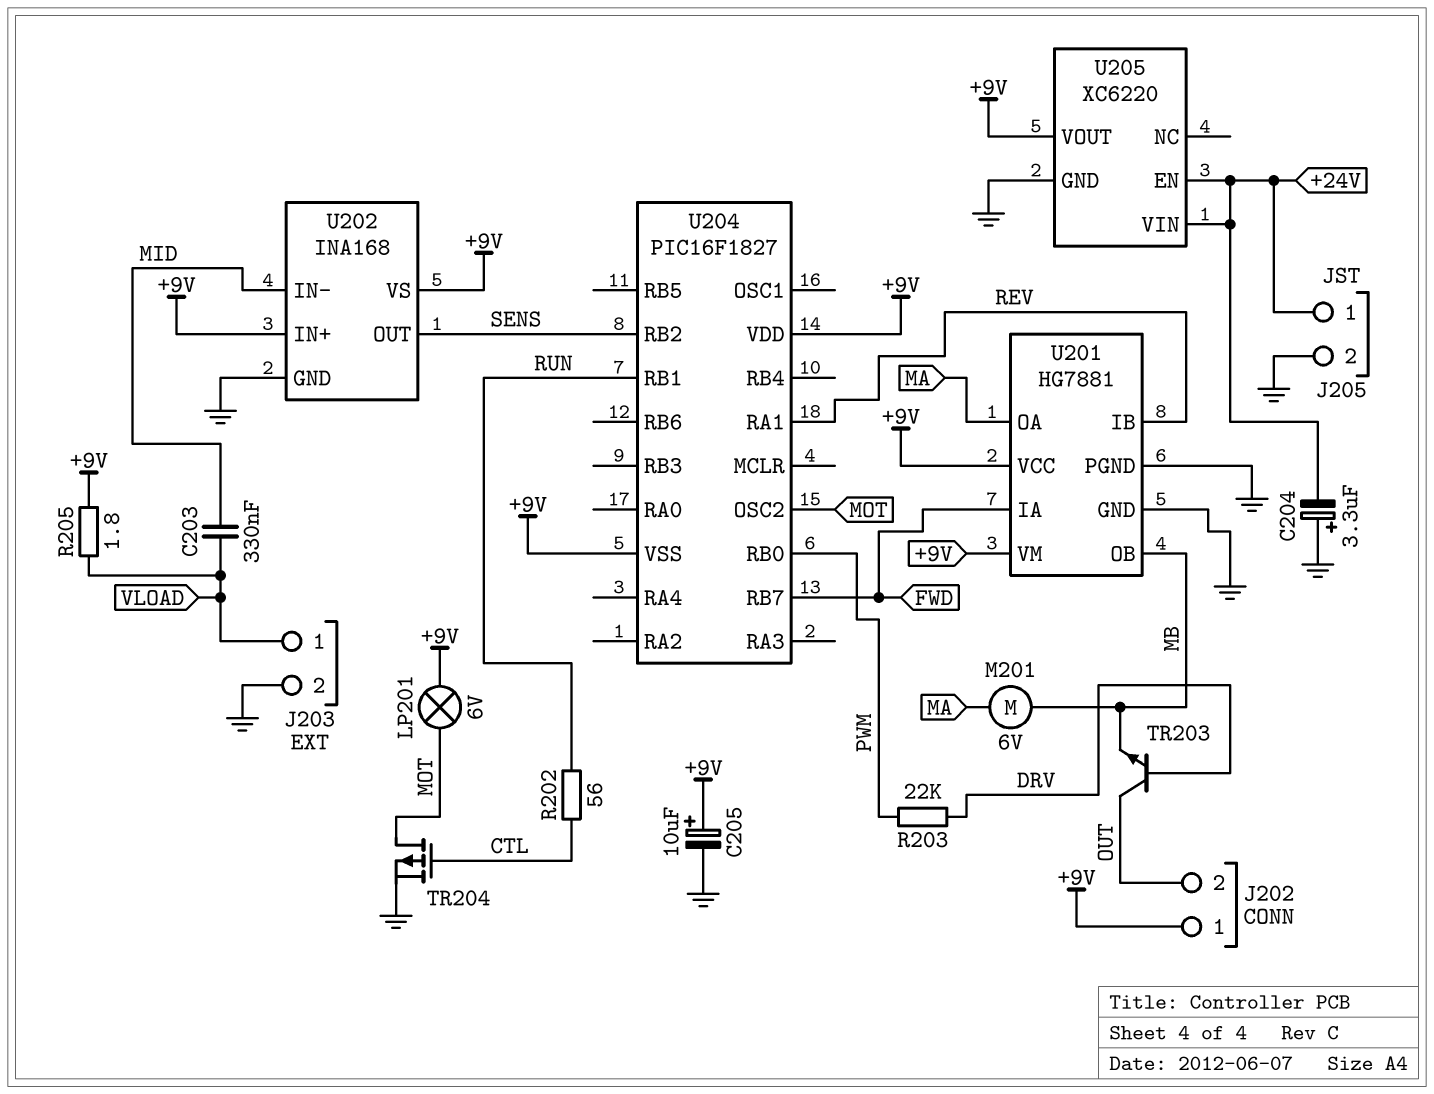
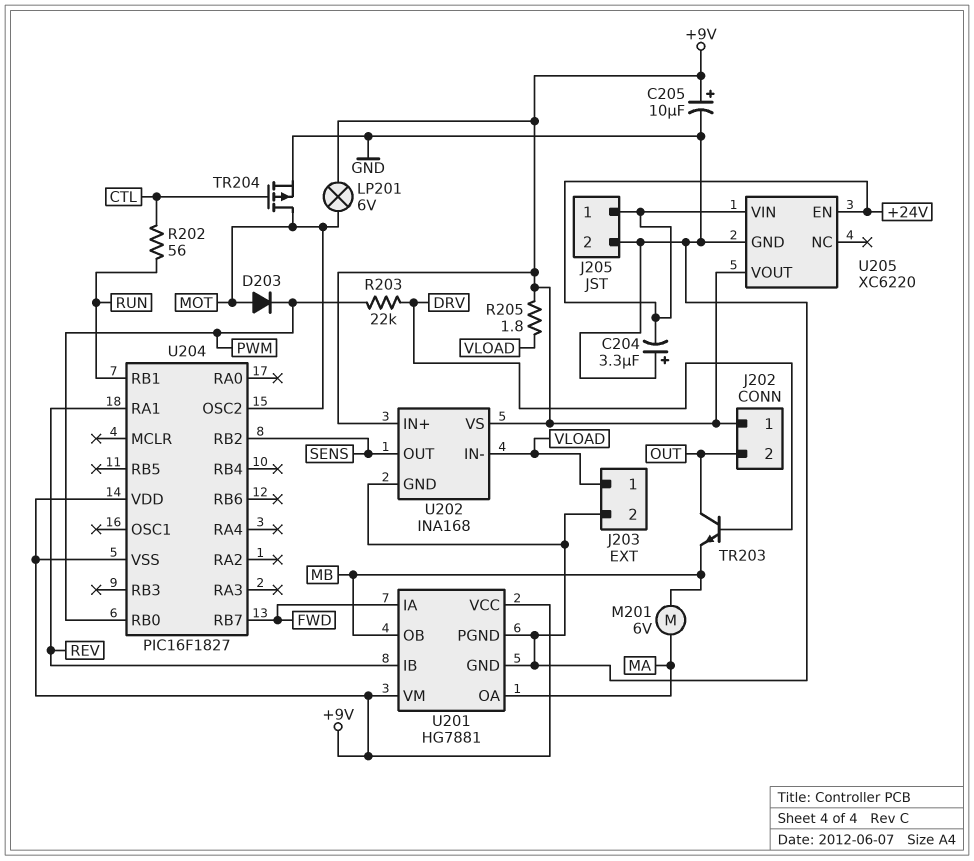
C203: 330nF (MID, VLOAD) -> none
D203: none -> diode (A MOT, K PWM)
U202 pin IN-: MID -> VLOAD

